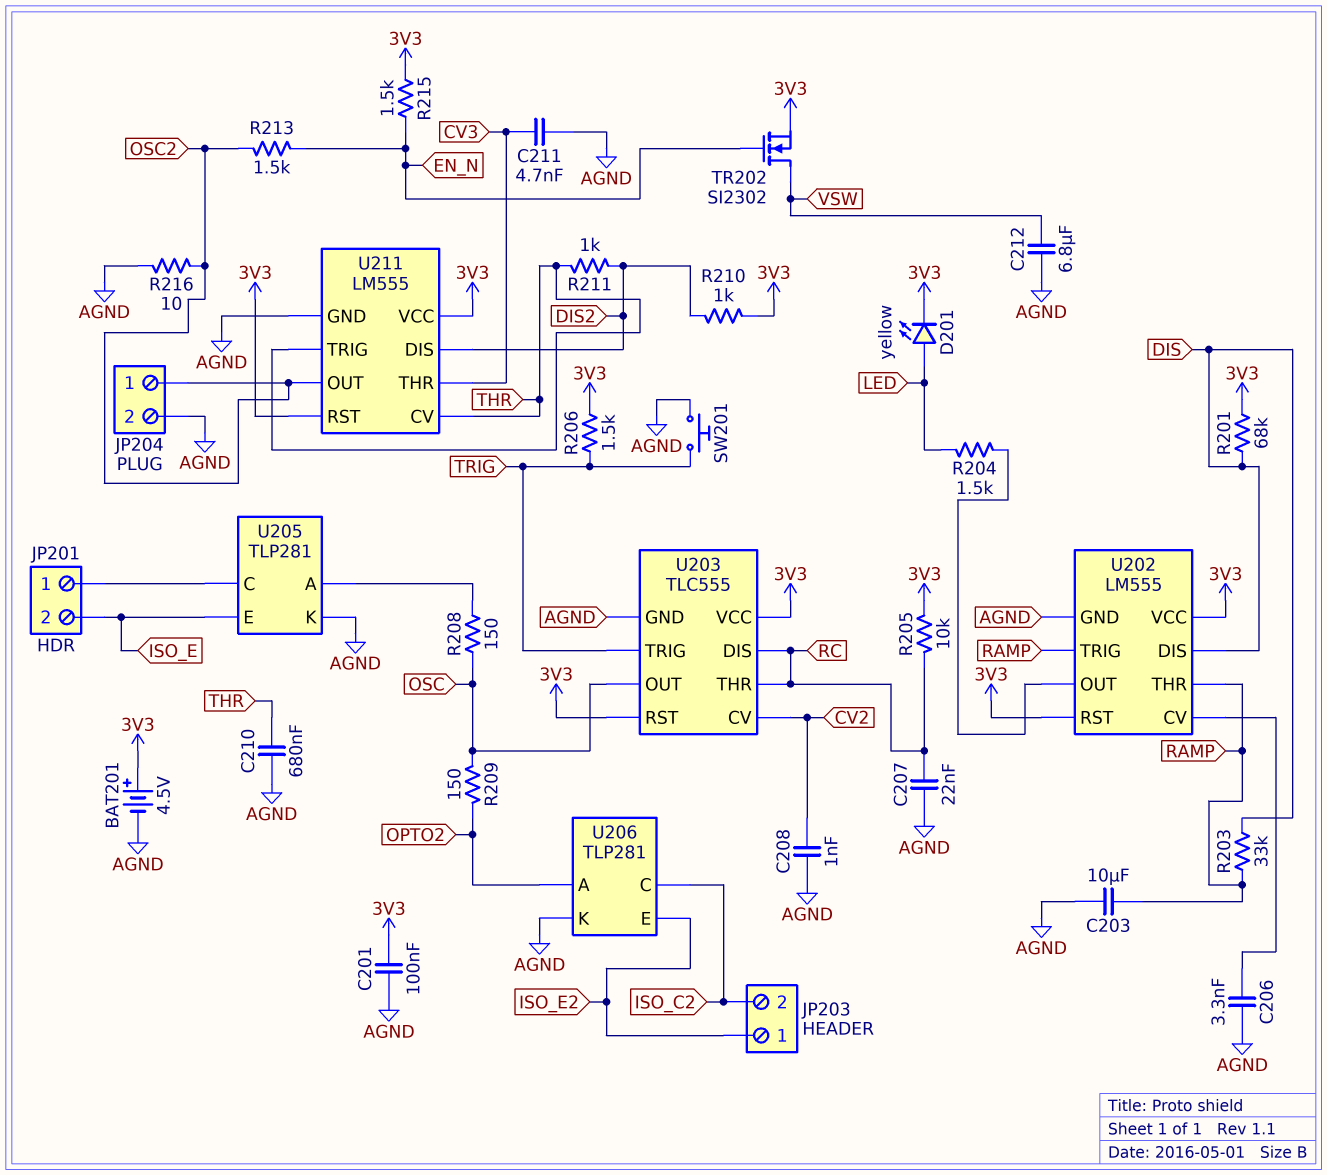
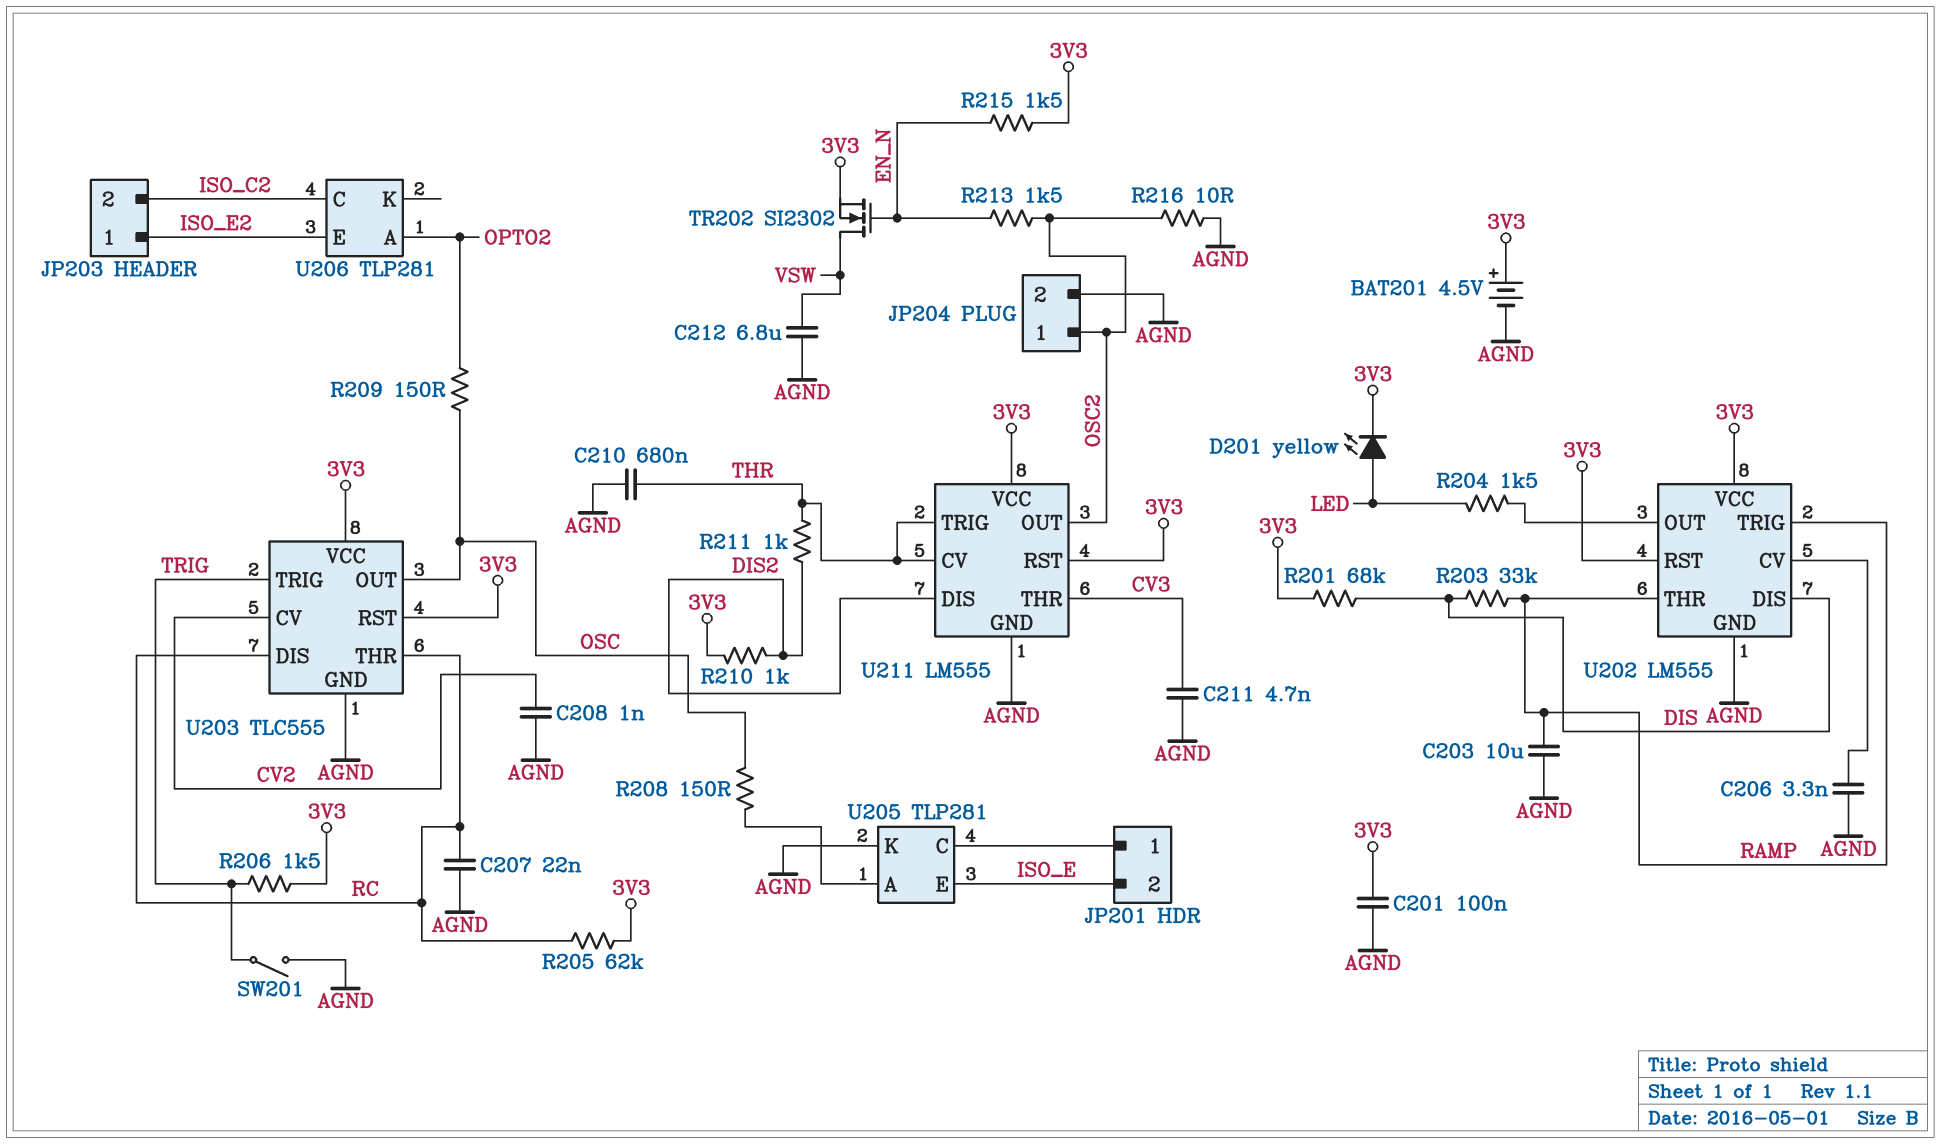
R205: 10k (3V3, RC) -> 62k (3V3, RC)
SW201: button (AGND, TRIG) -> switch (AGND, TRIG)
U206 pin K: AGND -> none

